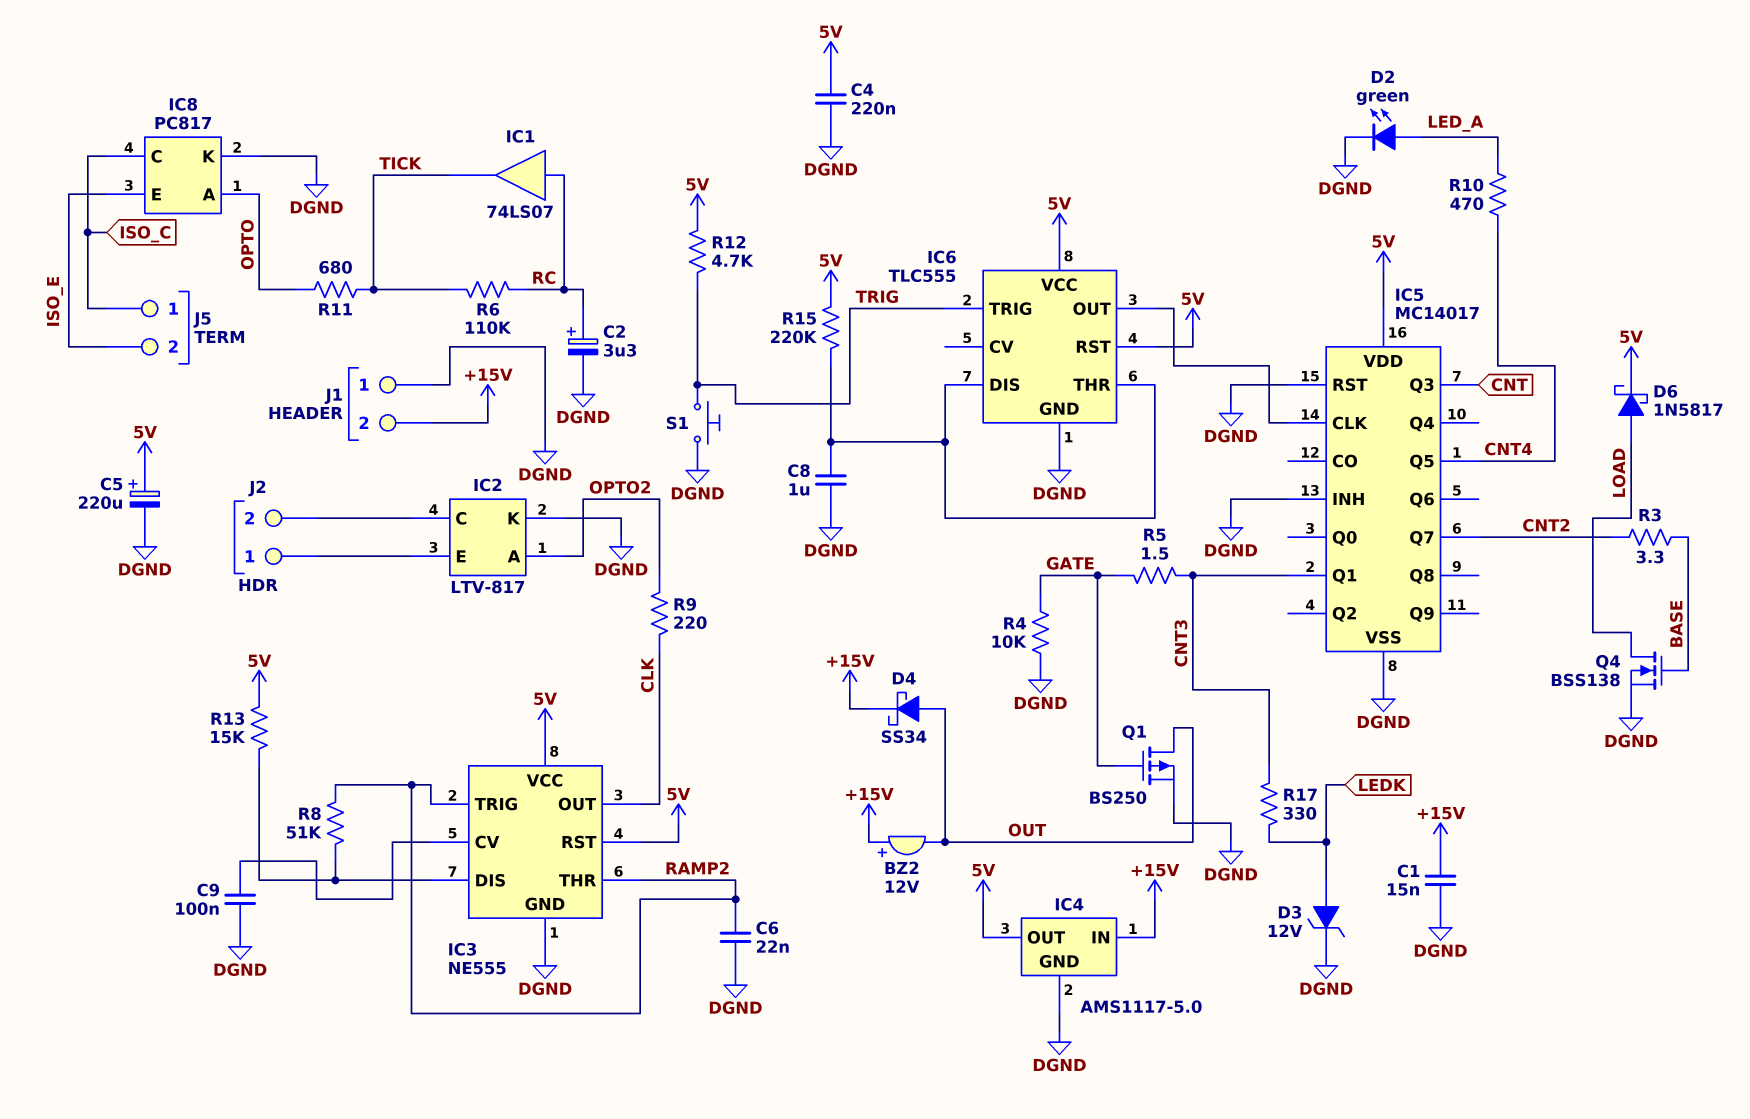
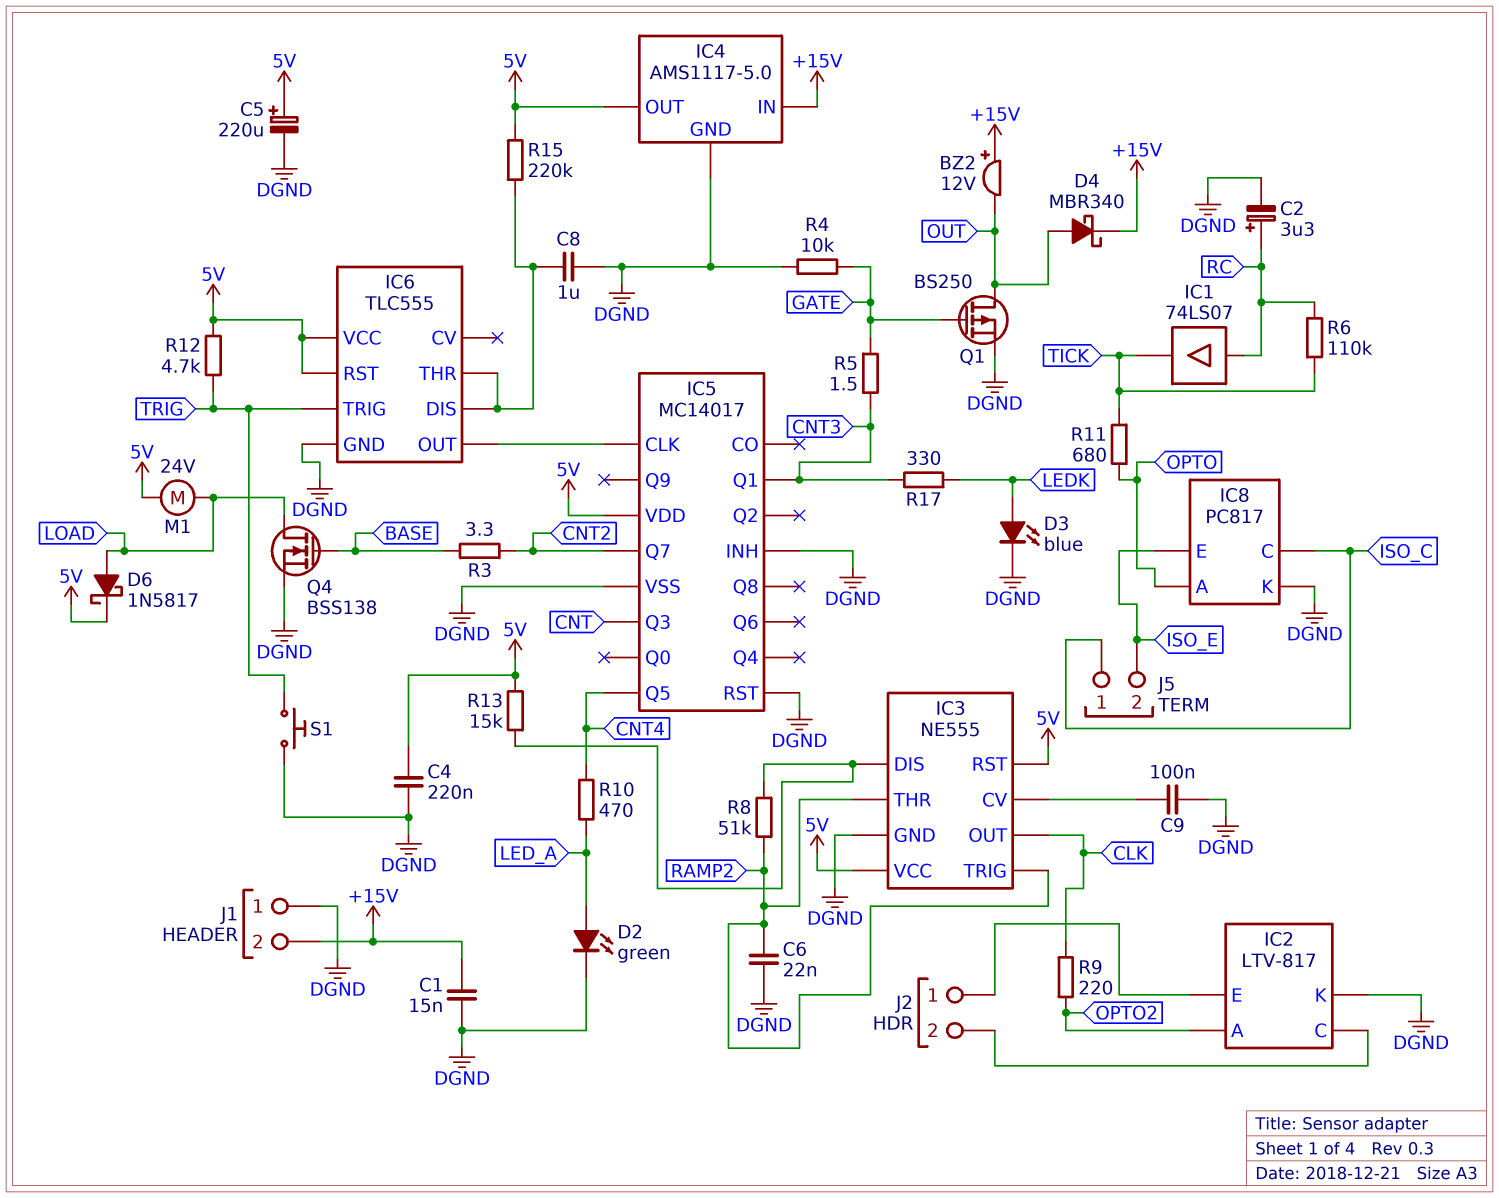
D3: zener 12V (A LEDK, K DGND) -> LED blue (A LEDK, K DGND)
D4: schottky SS34 (A OUT, K +15V) -> schottky MBR340 (A OUT, K +15V)
M1: none -> motor 24V (5V, LOAD)

